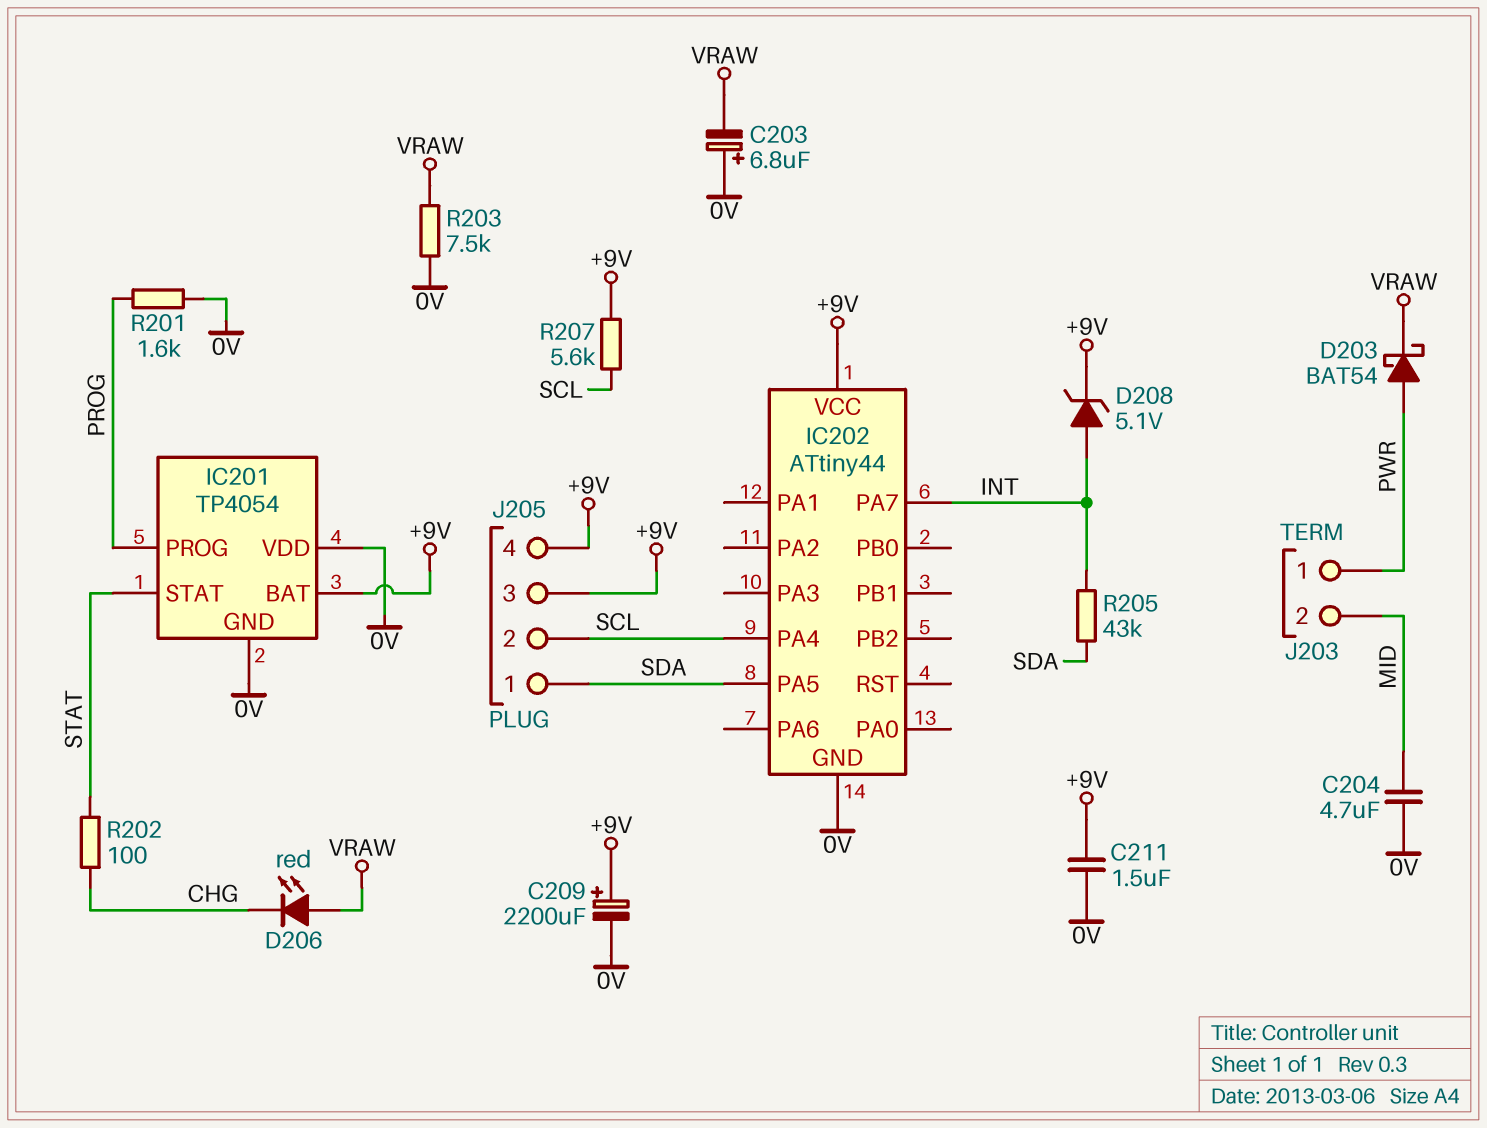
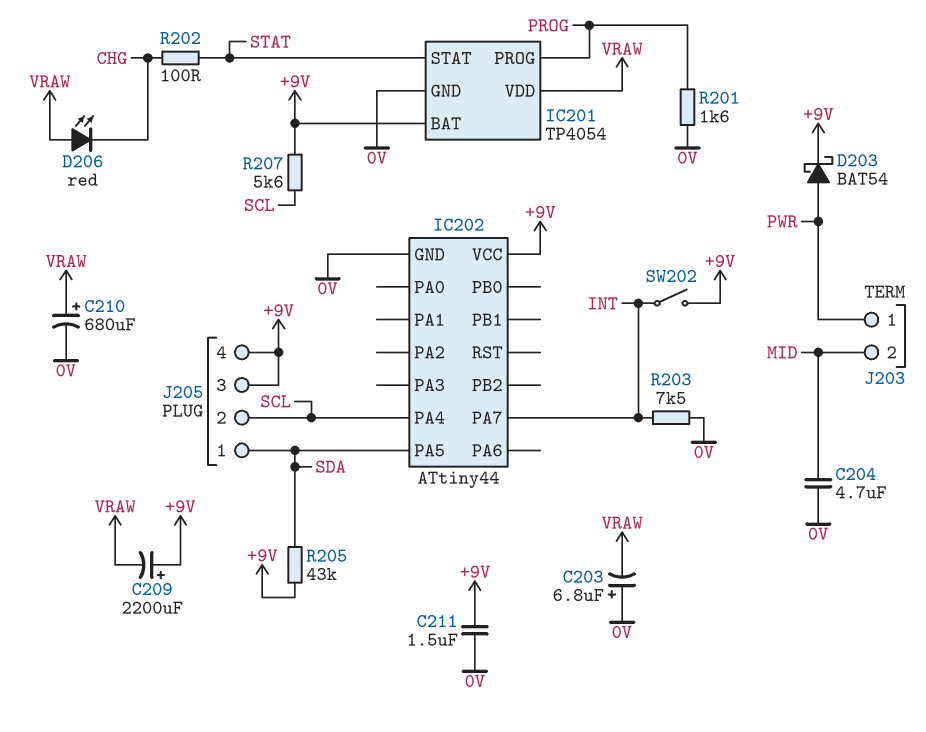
C209: 2200uF (plus +9V, minus 0V) -> 2200uF (plus +9V, minus VRAW)
C210: none -> 680uF (plus VRAW, minus 0V)
D203: schottky BAT54 (A PWR, K VRAW) -> schottky BAT54 (A PWR, K +9V)
D208: zener 5.1V (A INT, K +9V) -> none
IC201 pin VDD: 0V -> VRAW
R203: 7.5k (0V, VRAW) -> 7.5k (0V, INT)
R205: 43k (INT, SDA) -> 43k (+9V, SDA)
SW202: none -> switch (+9V, INT)

